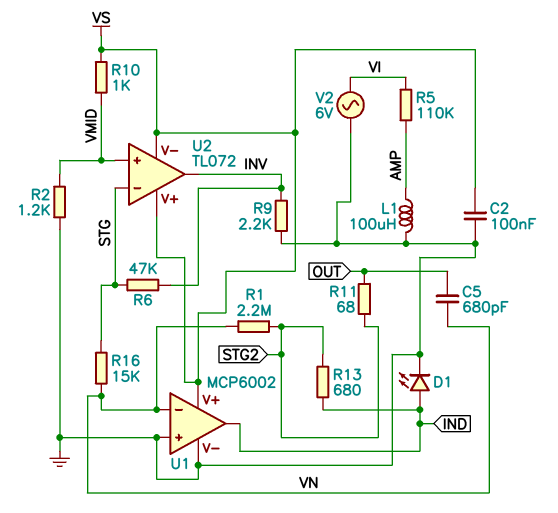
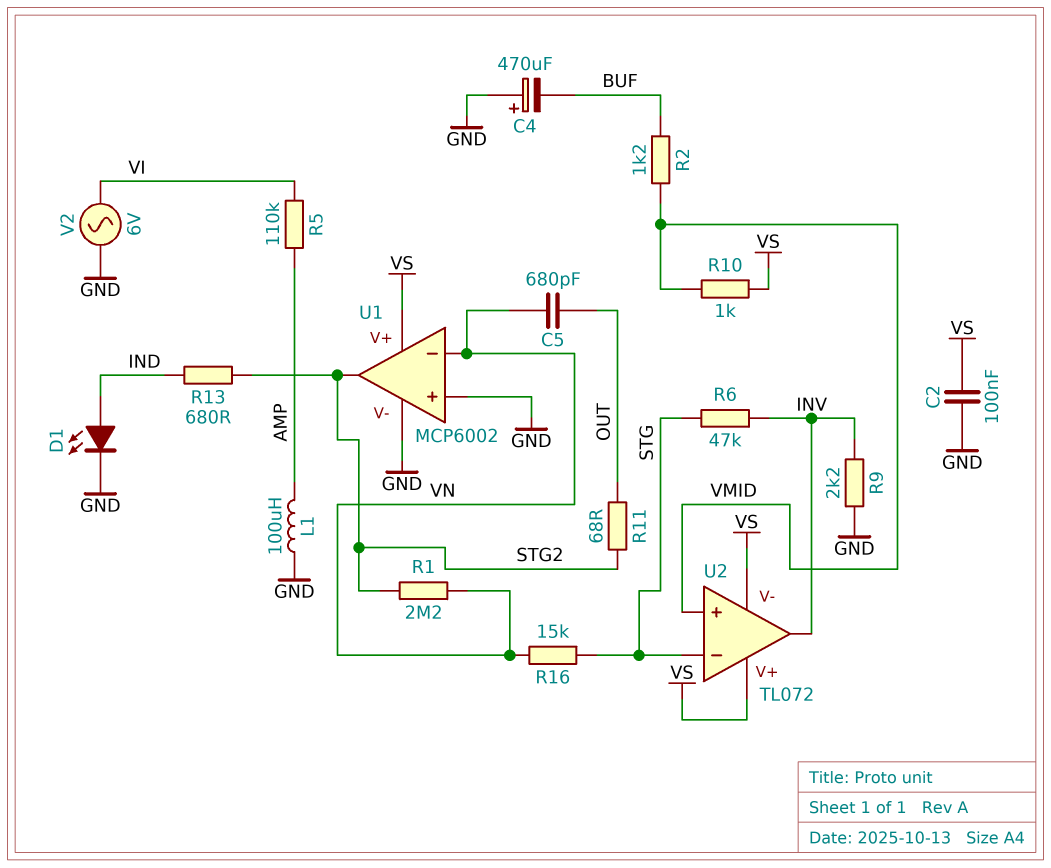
C4: none -> 470uF (plus GND, minus BUF)
R2: 1.2k (GND, VMID) -> 1.2k (BUF, VMID)
U1 pin out: IND -> STG2

